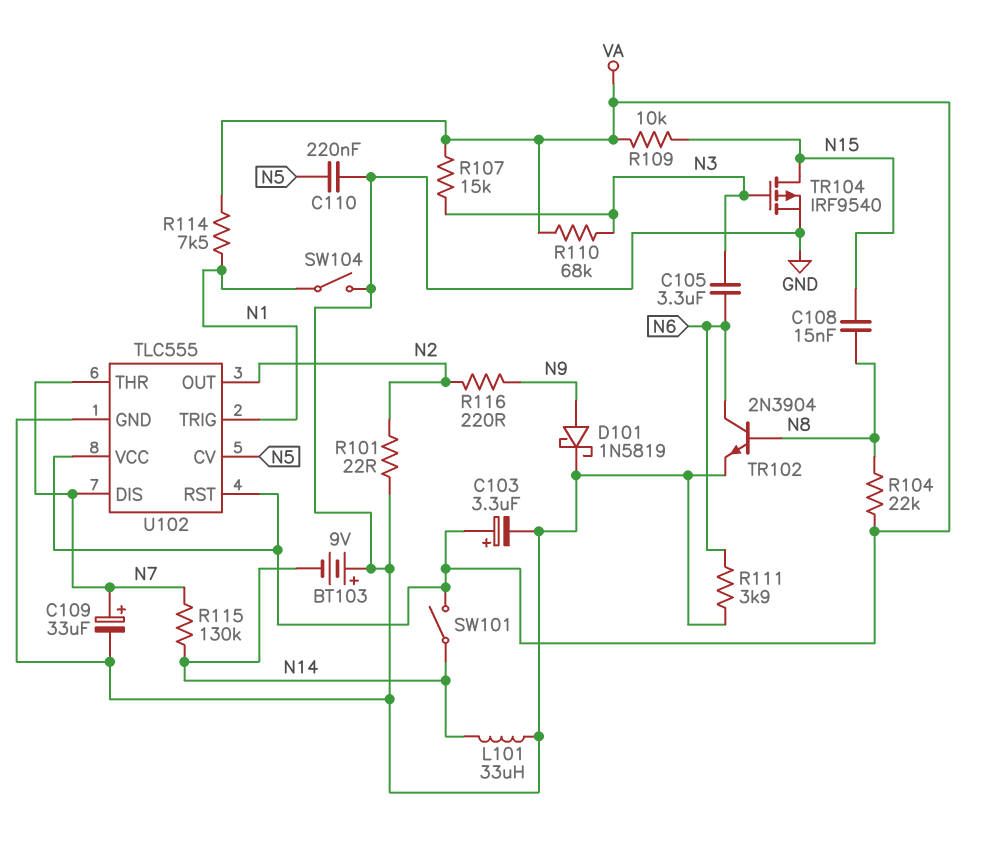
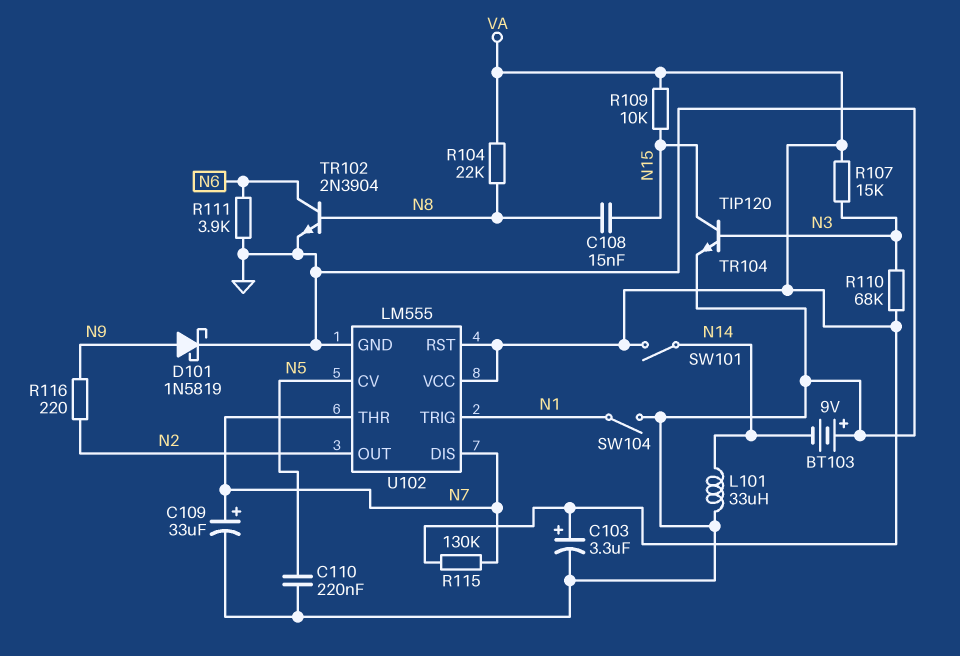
C105: 3.3uF (N3, N6) -> none
R101: 22 (GND, N2) -> none
R114: 7.5k (N1, VA) -> none
R115: 130k (N7, N14) -> 130k (N7, VA)
TR104: PMOS IRF9540 (G N3, D N15, S GND) -> NPN TIP120 (B N3, C N15, E GND)
U102: TLC555 -> LM555

